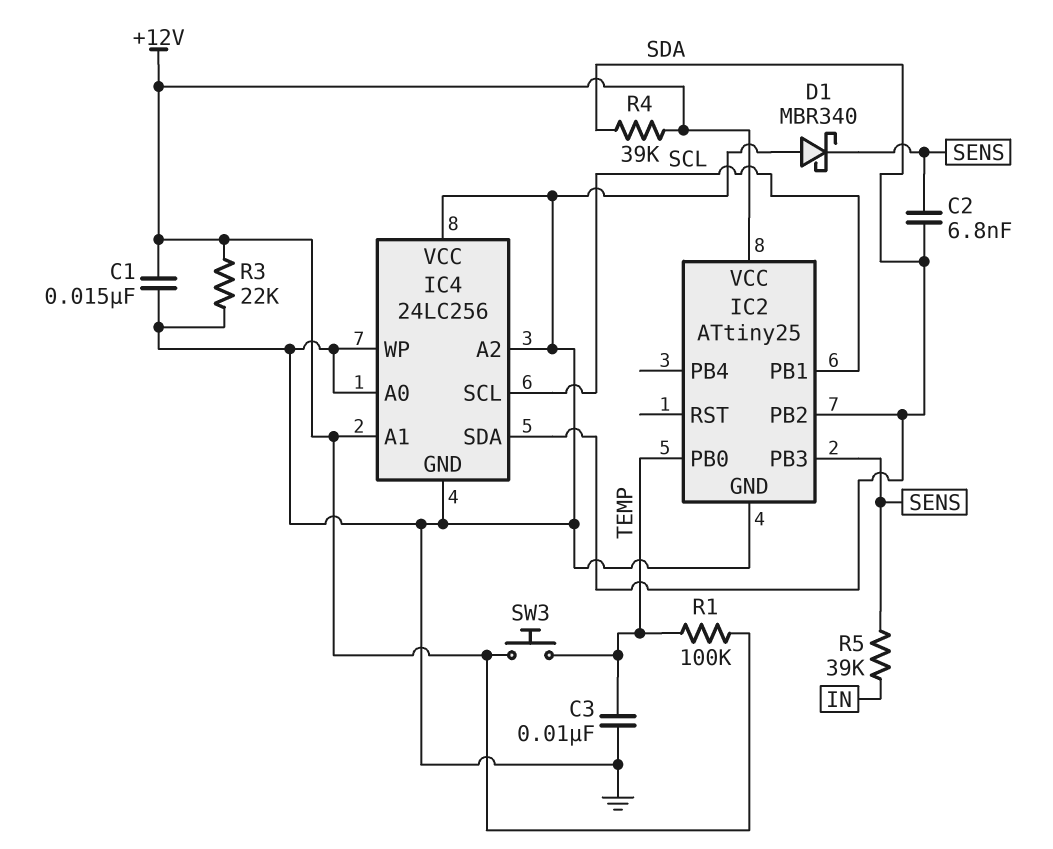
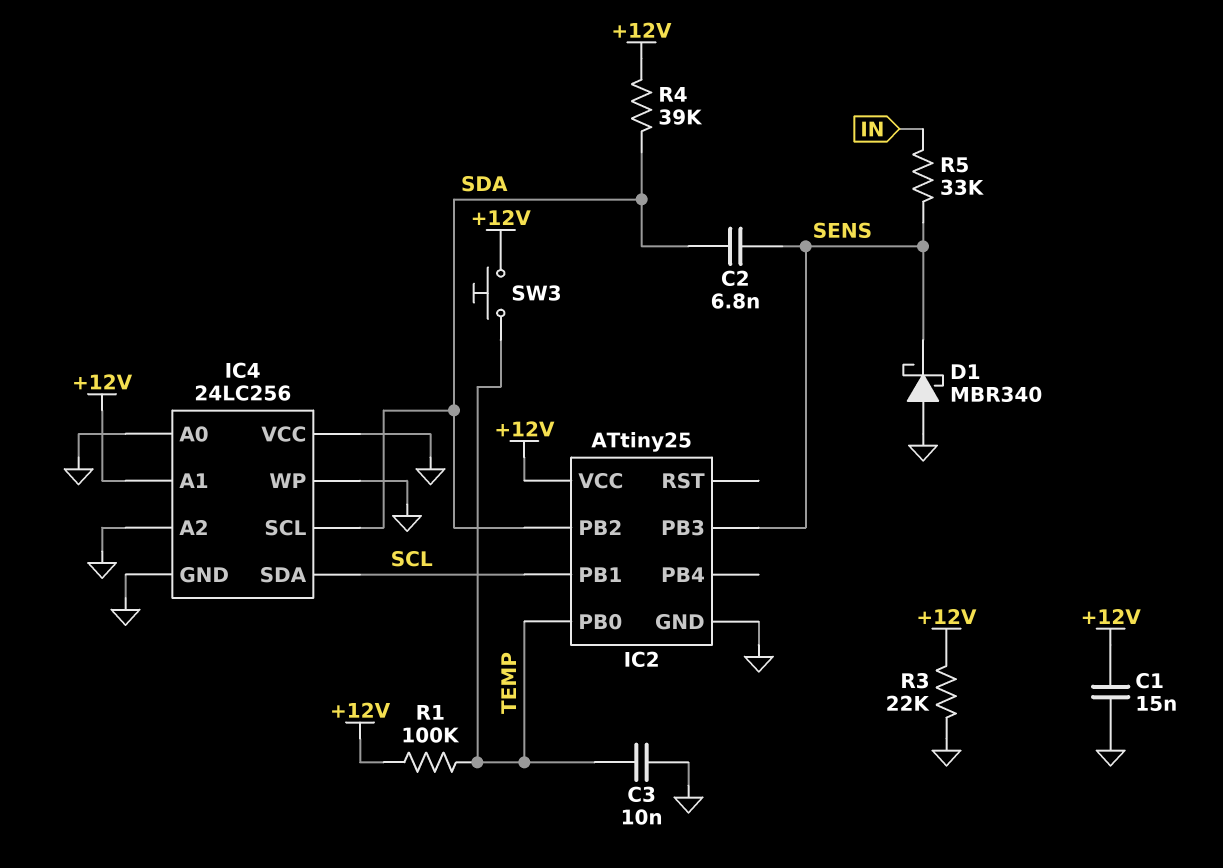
IC4 pin SCL: SCL -> SDA
IC4 pin SDA: SDA -> SCL
R5: 39k (IN, SENS) -> 33k (IN, SENS)

